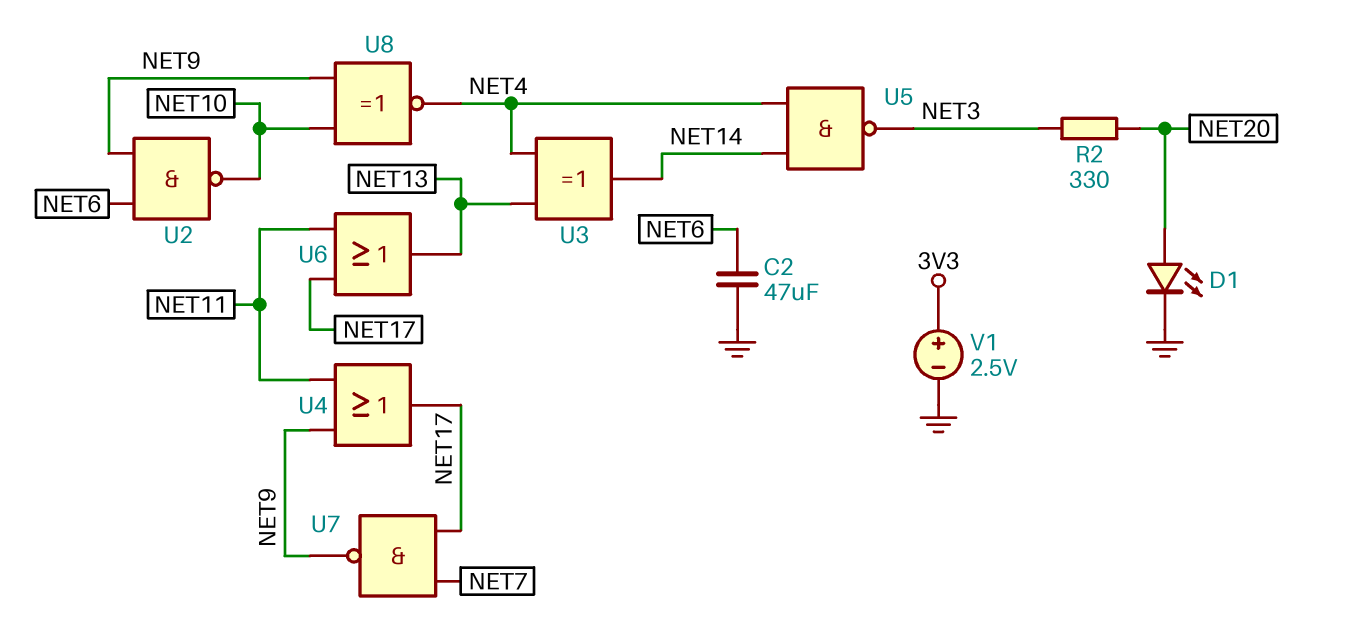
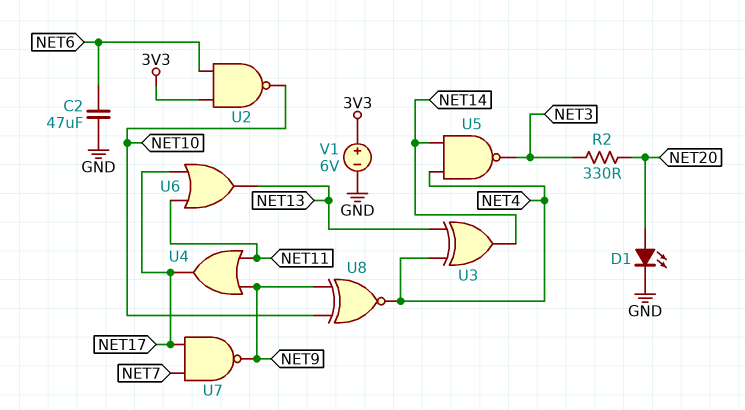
U2: NAND (in NET6, in NET9, out NET10) -> NAND (in 3V3, in NET6, out NET10)
V1: 2.5V (plus 3V3, minus GND) -> 6V (plus 3V3, minus GND)

